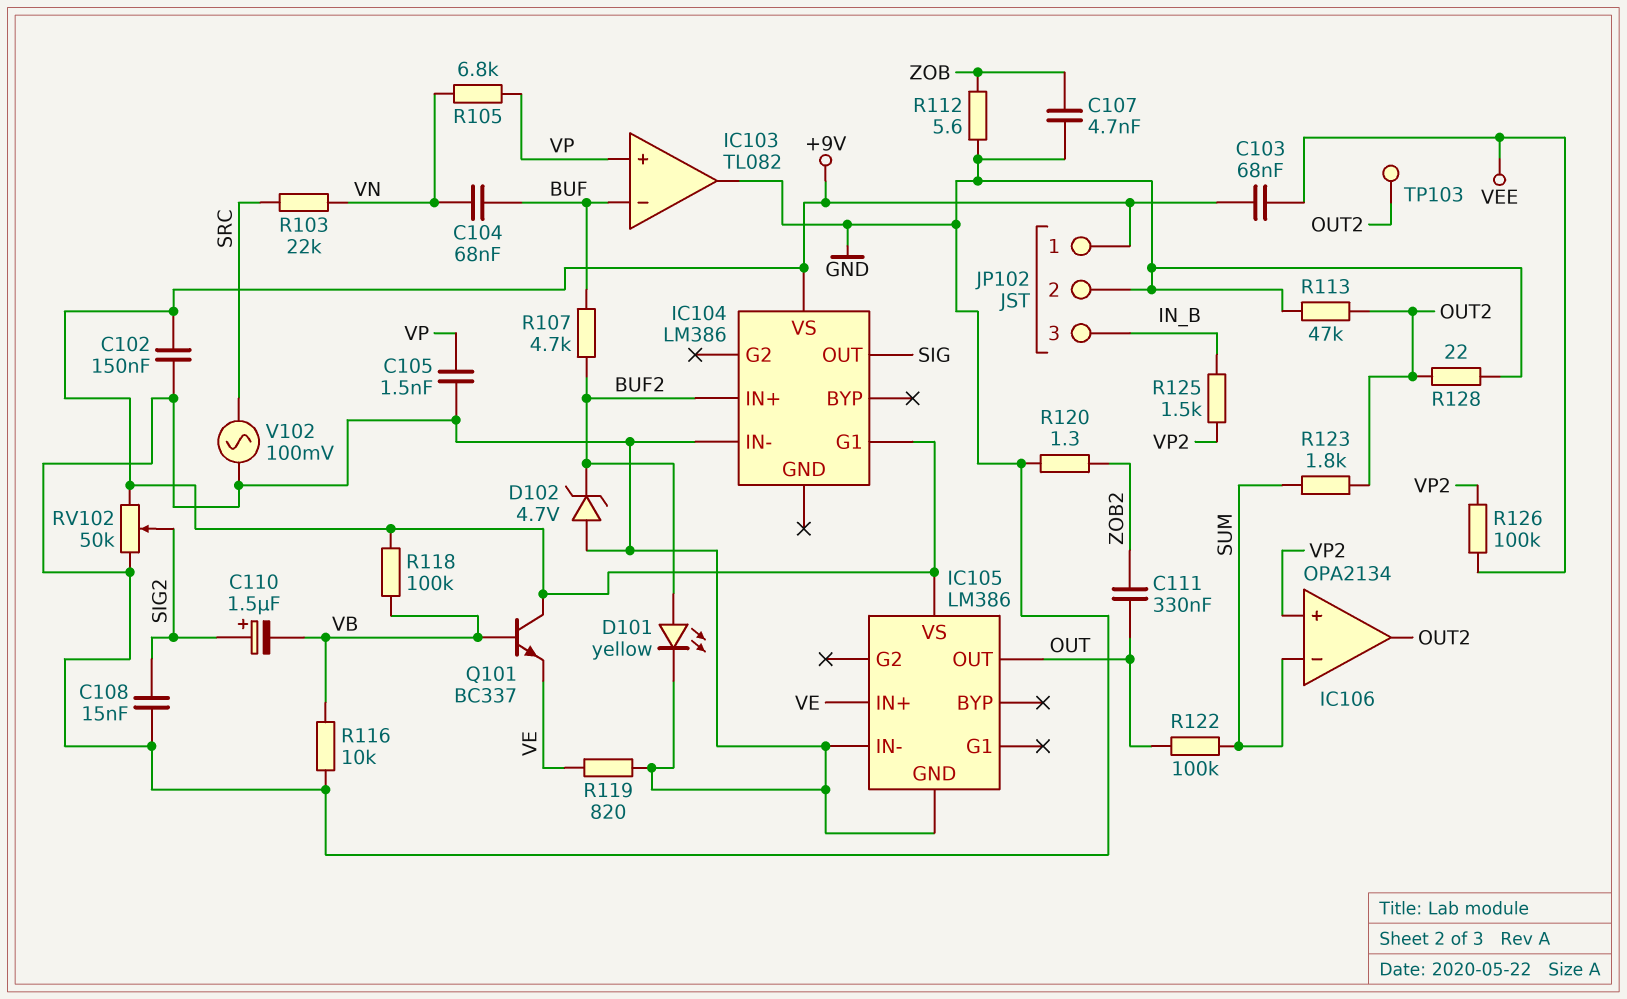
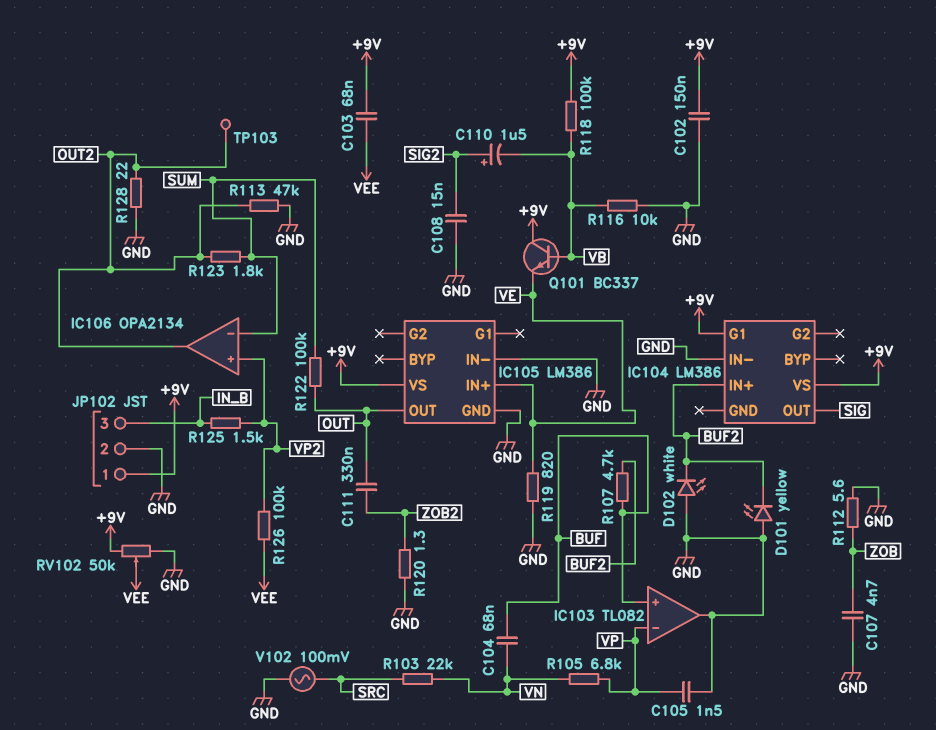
D101: LED yellow (A BUF2, K GND) -> LED yellow (A GND, K BUF2)
D102: zener 4.7V (A GND, K BUF2) -> LED white (A GND, K BUF2)
IC103 pin in+: VP -> BUF
IC103 pin in-: BUF -> VP
RV102: 50k (+9V, GND, wiper SIG2) -> 50k (+9V, GND, wiper VEE)

